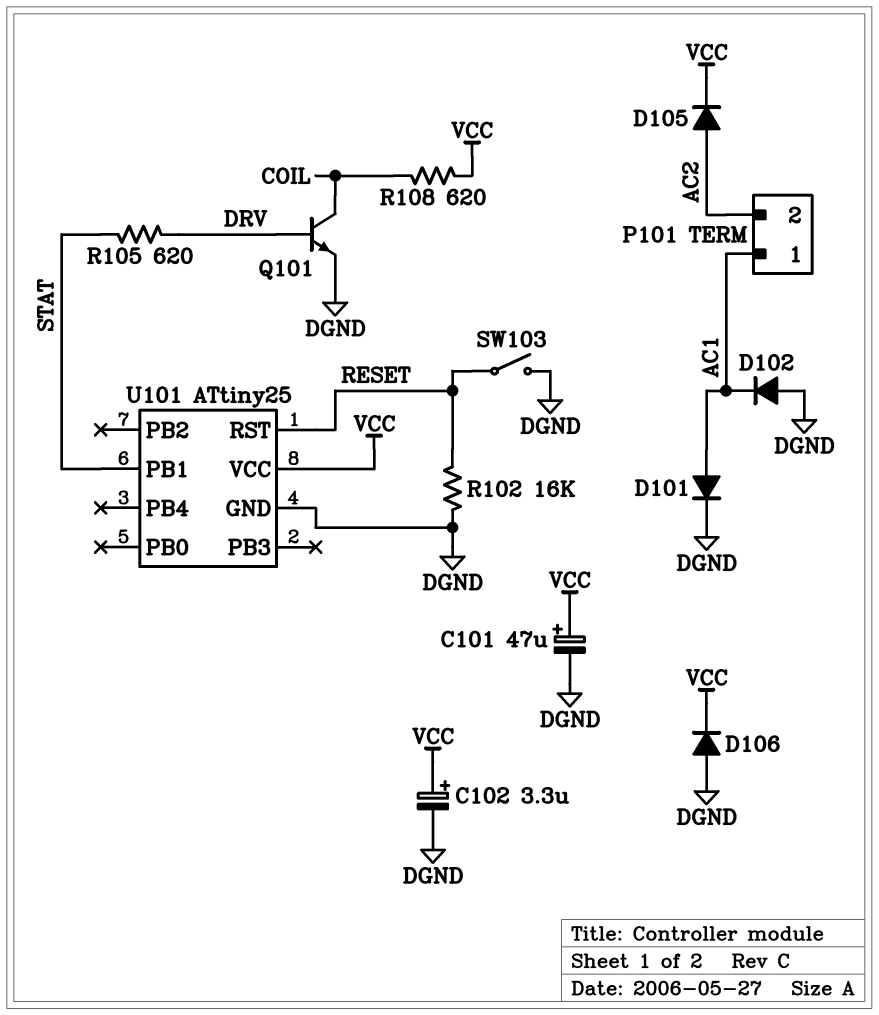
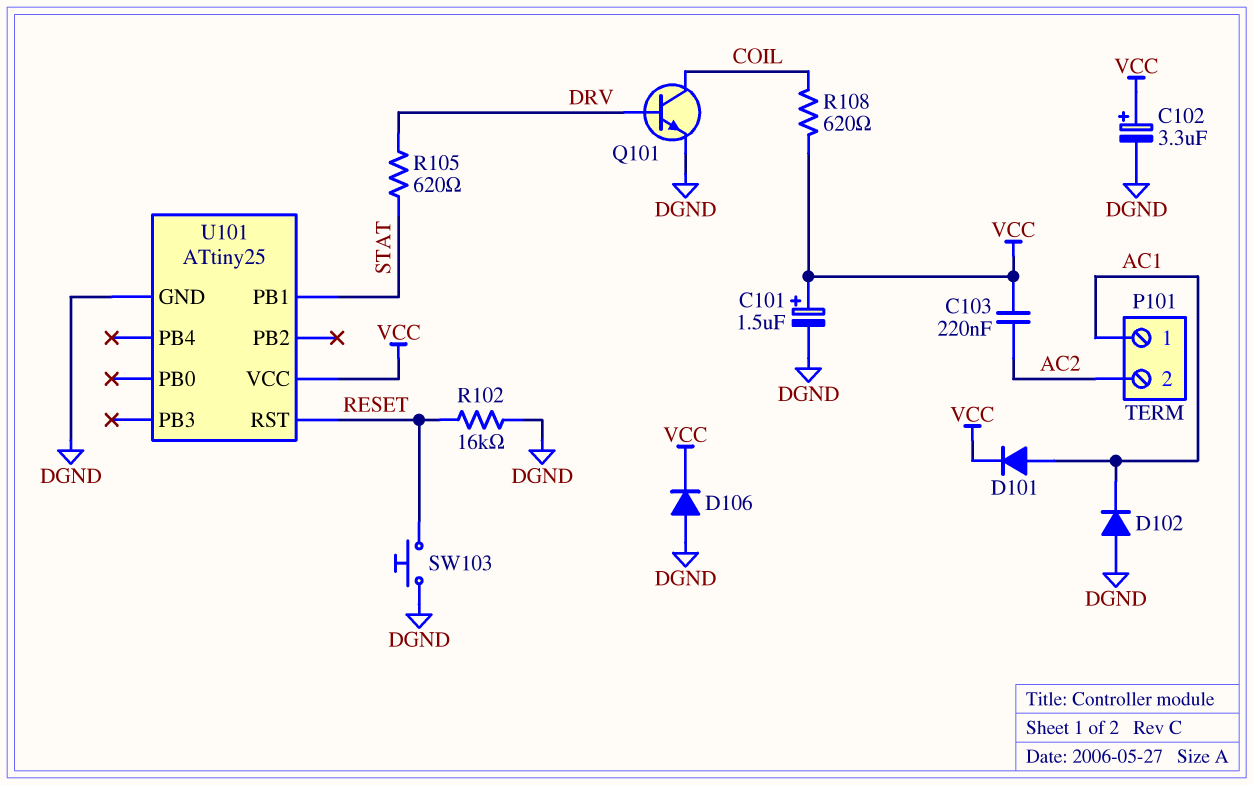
C101: 47uF (plus VCC, minus DGND) -> 1.5uF (plus VCC, minus DGND)
C103: none -> 220nF (AC2, VCC)
D101: diode (A AC1, K DGND) -> diode (A AC1, K VCC)
D105: diode (A AC2, K VCC) -> none
SW103: switch (DGND, RESET) -> button (DGND, RESET)

